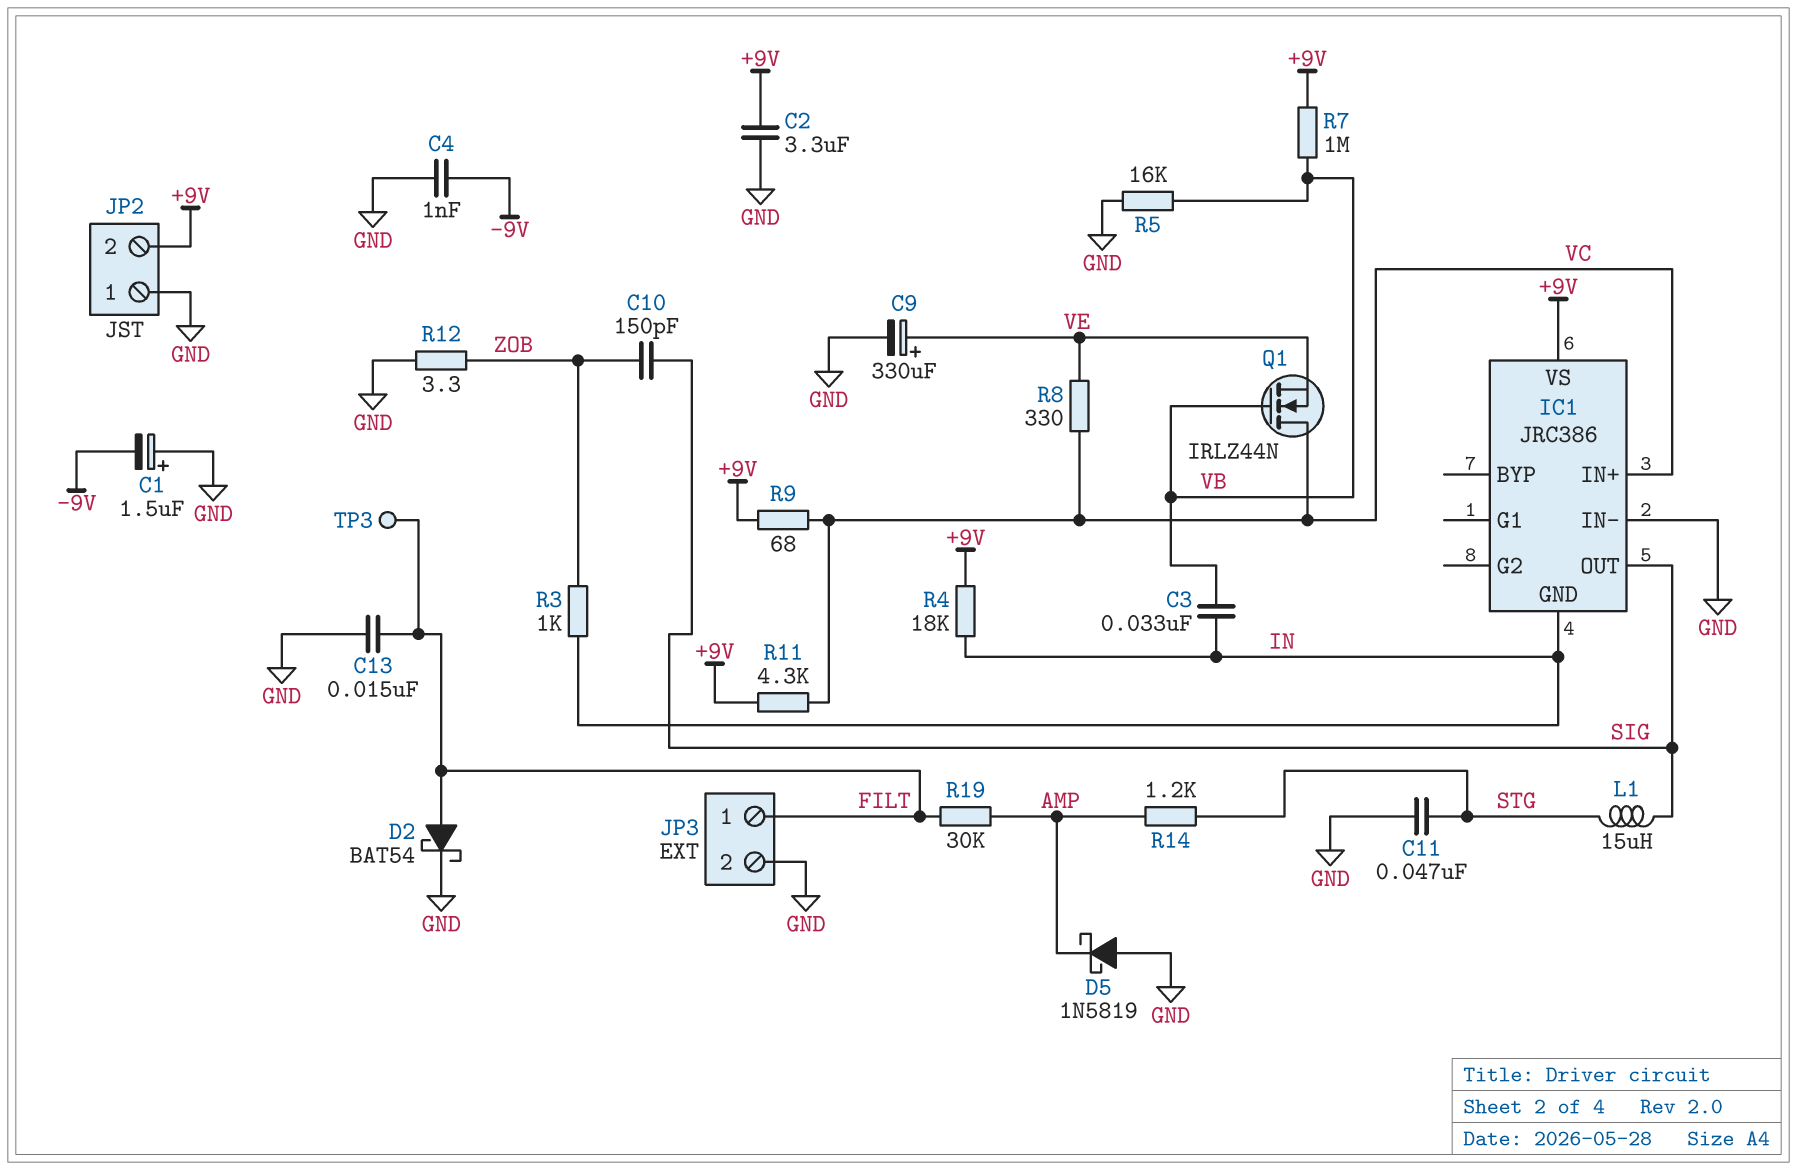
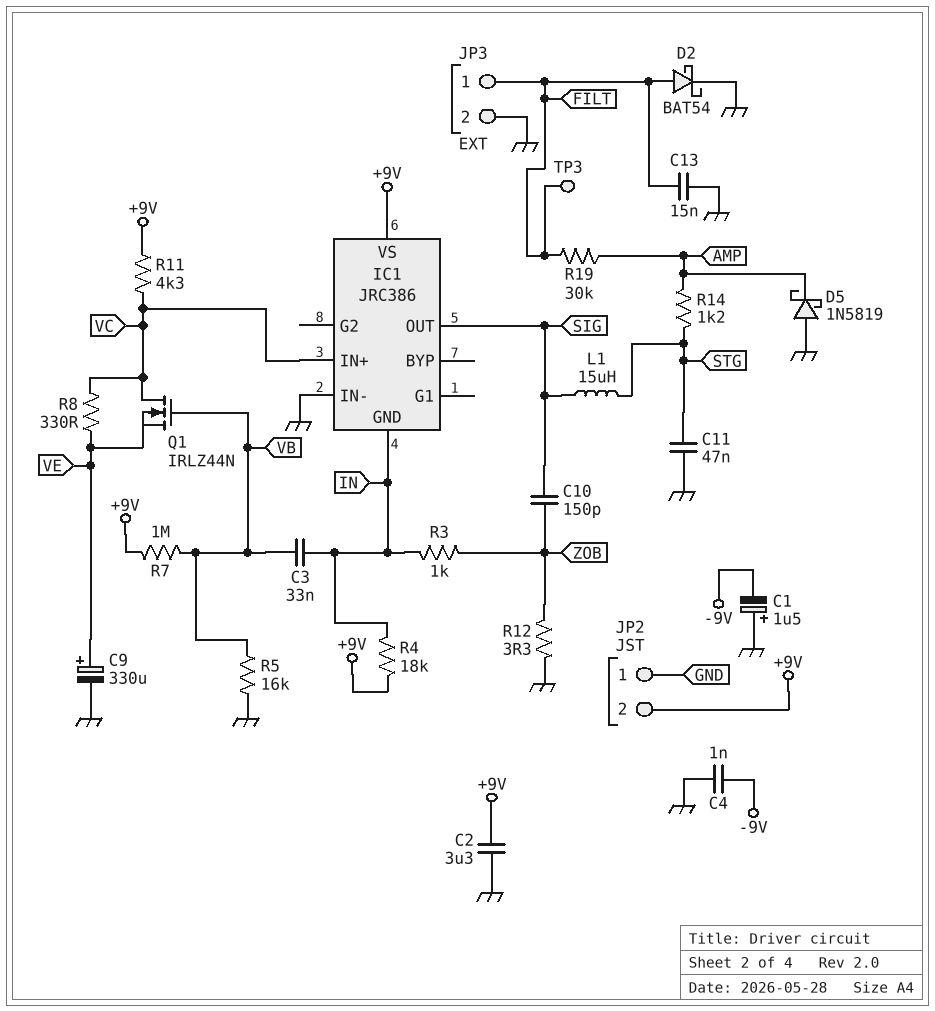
R9: 68 (+9V, VC) -> none

